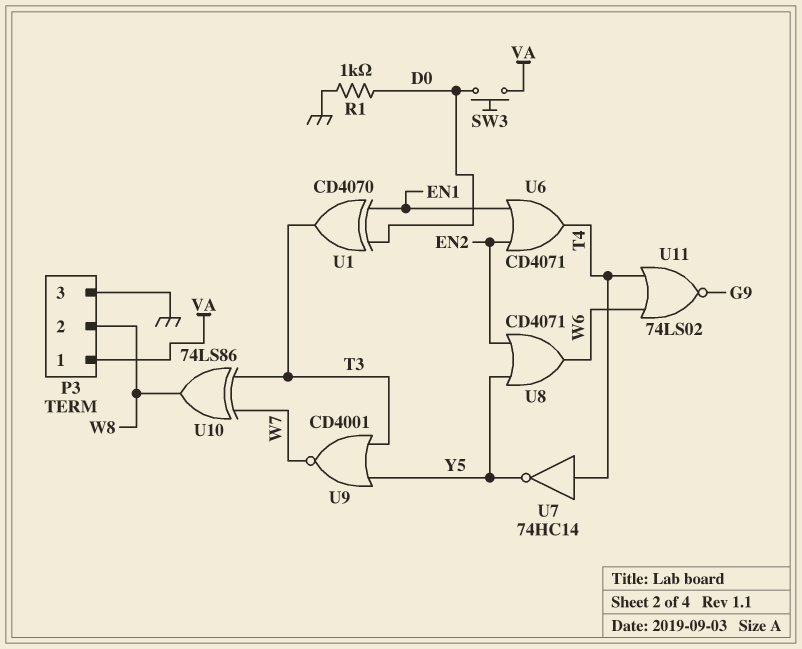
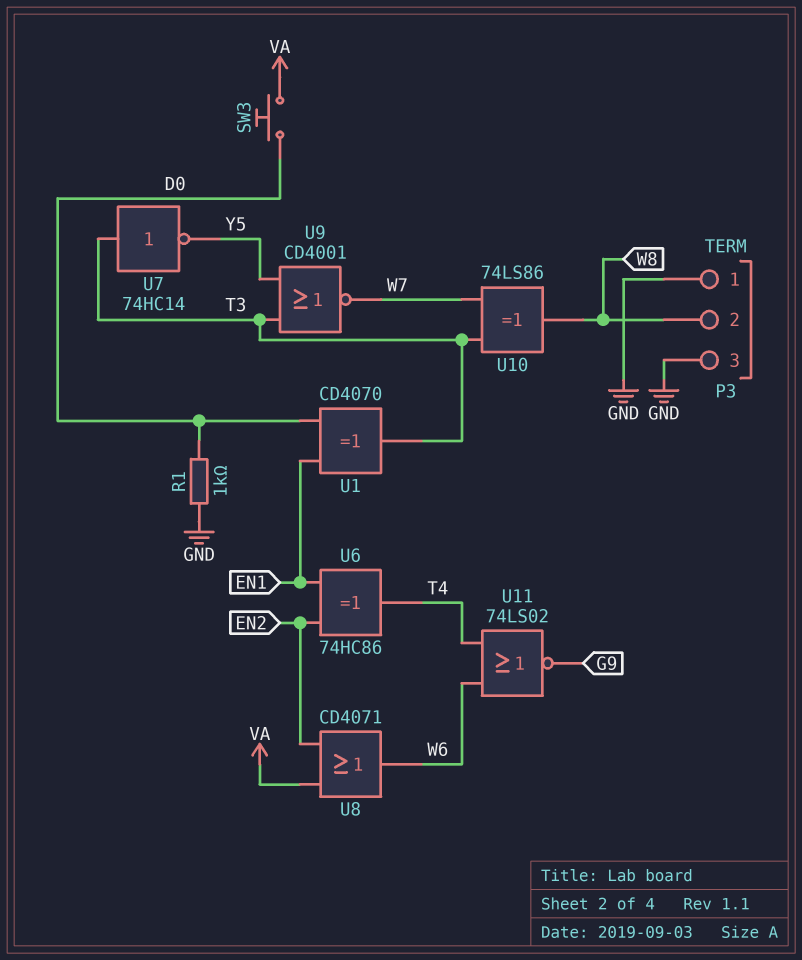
P3 pin 1: VA -> GND
U6: OR CD4071 (in EN1, in EN2, out T4) -> XOR 74HC86 (in EN1, in EN2, out T4)
U7: NOT 74HC14 (in T4, out Y5) -> NOT 74HC14 (in T3, out Y5)
U8: OR CD4071 (in EN2, in Y5, out W6) -> OR CD4071 (in EN2, in VA, out W6)

